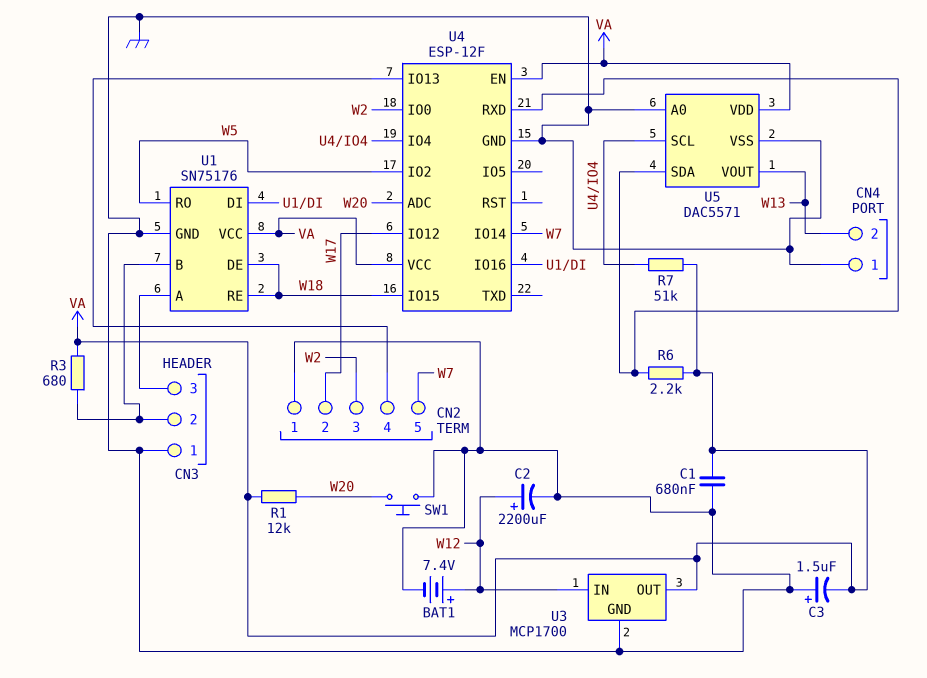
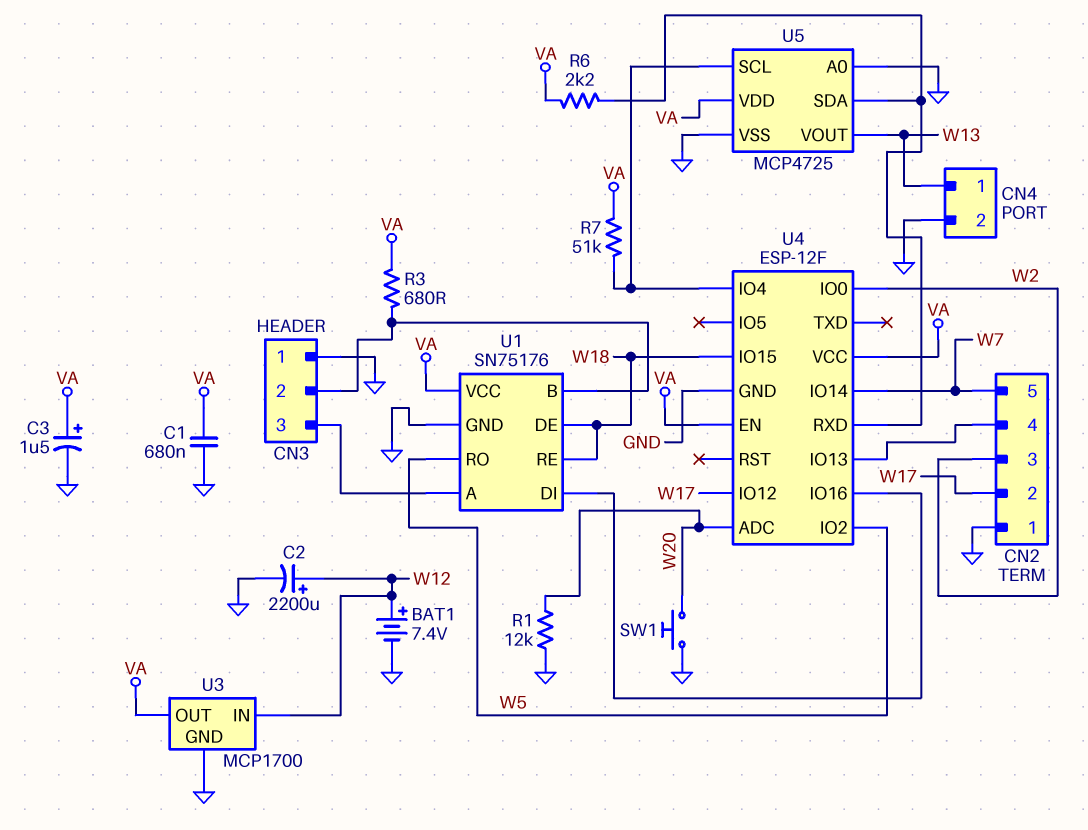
C3: 1.5uF (plus GND, minus VA) -> 1.5uF (plus VA, minus GND)
CN4 pin 1: GND -> W13
CN4 pin 2: W13 -> GND
R1: 12k (VA, W20) -> 12k (GND, W20)
U5: DAC5571 -> MCP4725

